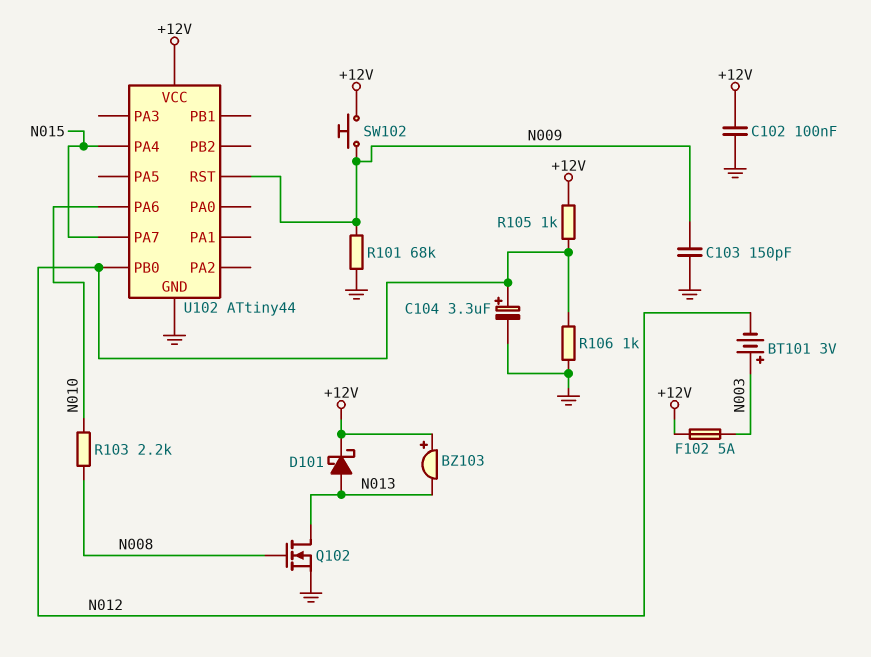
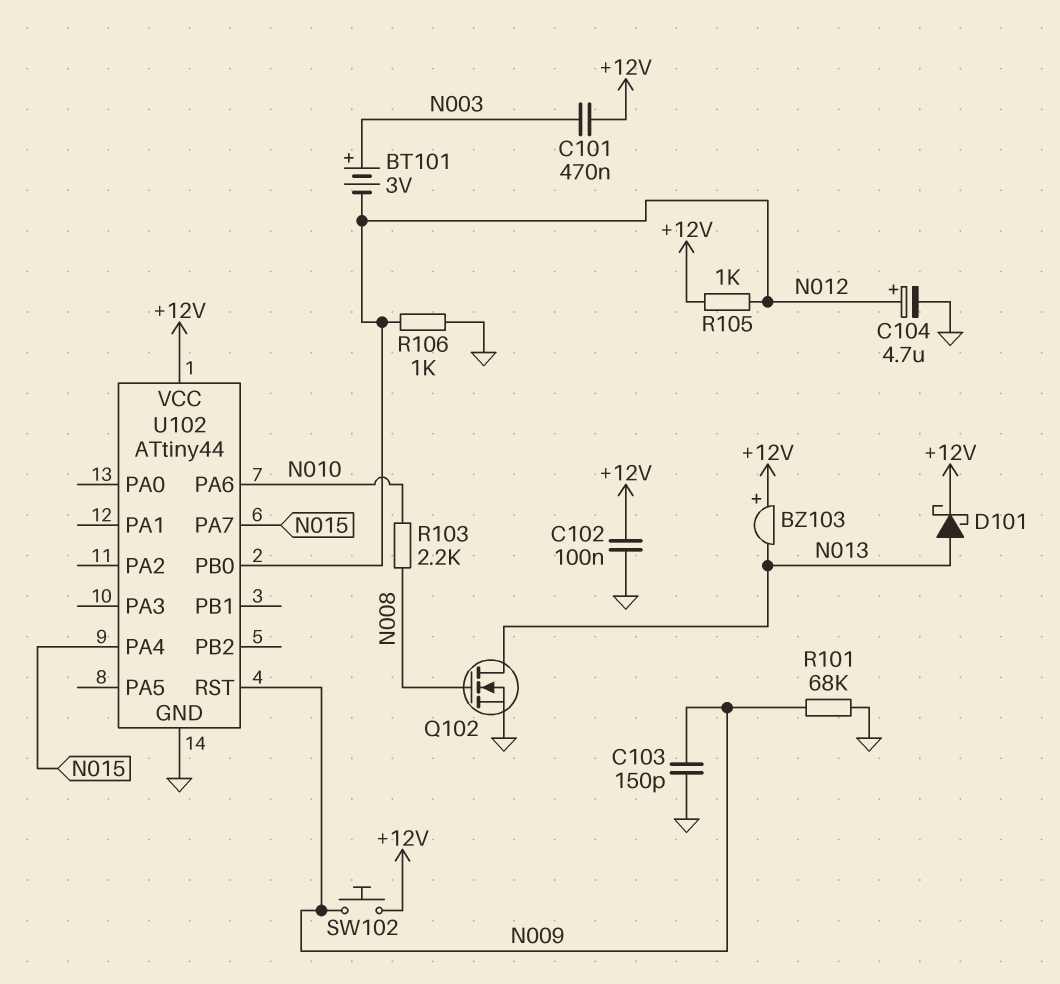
C101: none -> 470nF (+12V, N003)
C104: 3.3uF (plus N012, minus GND) -> 4.7uF (plus N012, minus GND)
F102: 5A (+12V, N003) -> none

